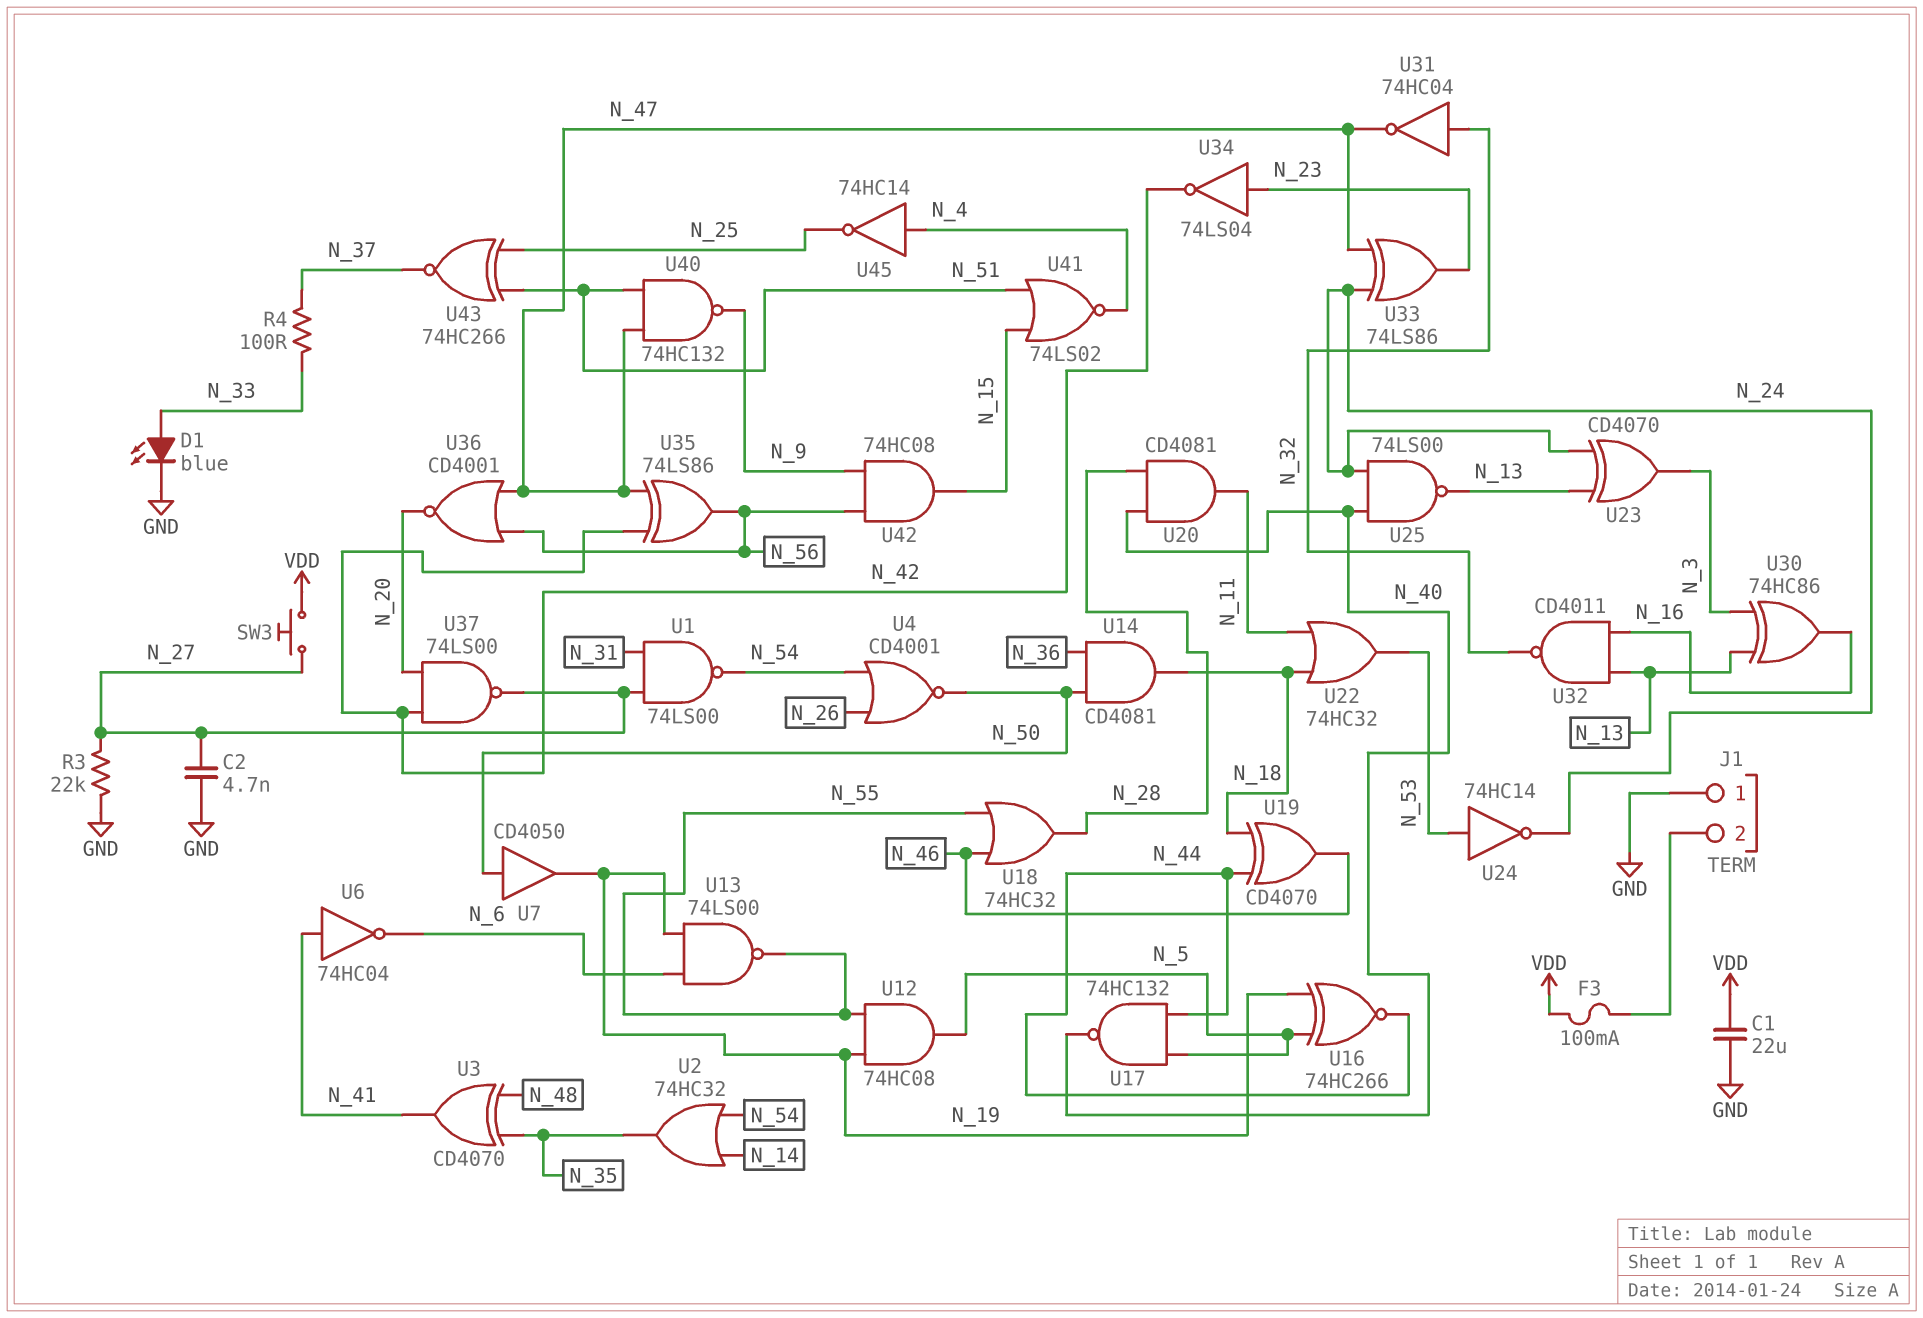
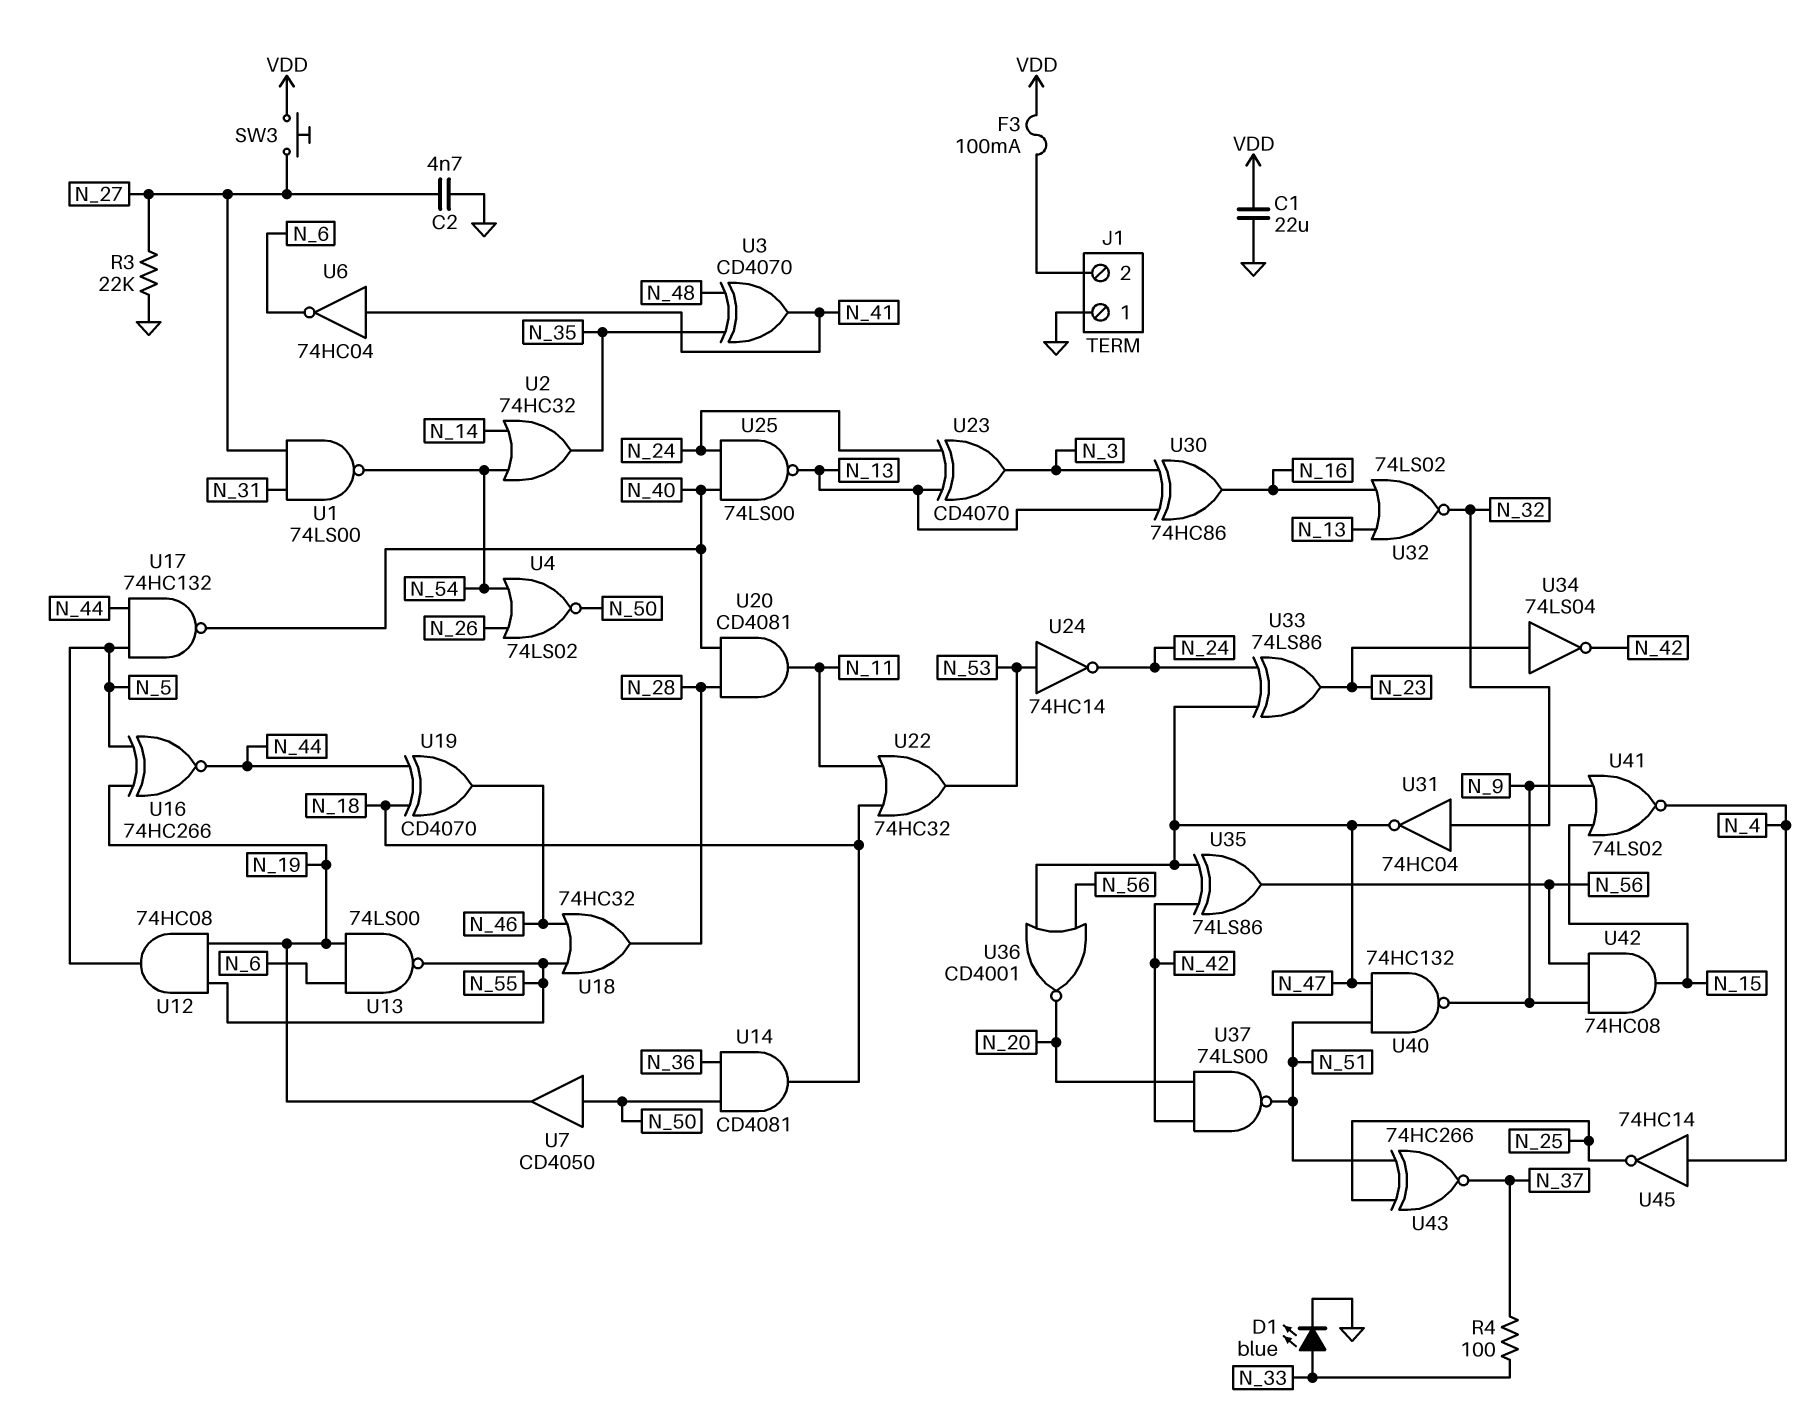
U4: NOR CD4001 (in N_26, in N_54, out N_50) -> NOR 74LS02 (in N_26, in N_54, out N_50)
U32: NAND CD4011 (in N_13, in N_16, out N_32) -> NOR 74LS02 (in N_13, in N_16, out N_32)
U37: NAND 74LS00 (in N_20, in N_42, out N_27) -> NAND 74LS00 (in N_20, in N_42, out N_51)
U41: NOR 74LS02 (in N_15, in N_51, out N_4) -> NOR 74LS02 (in N_9, in N_15, out N_4)

